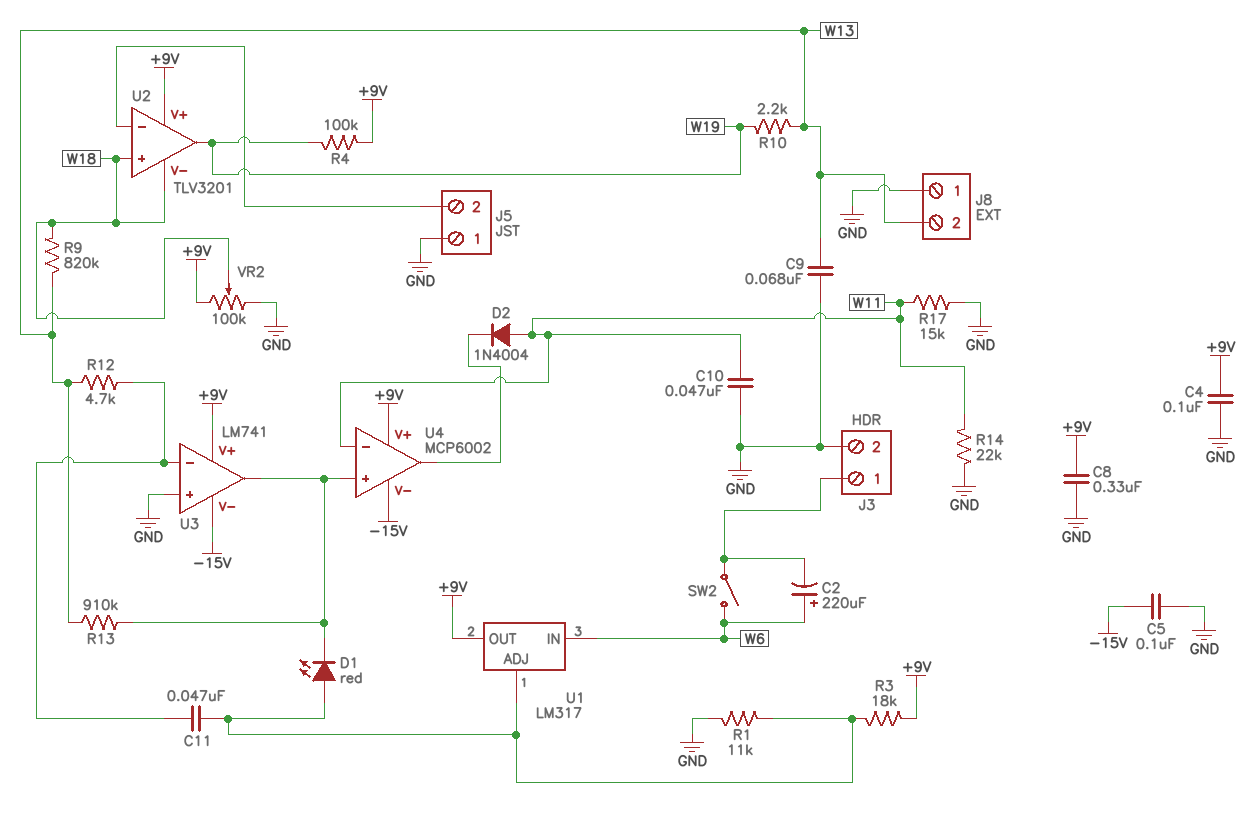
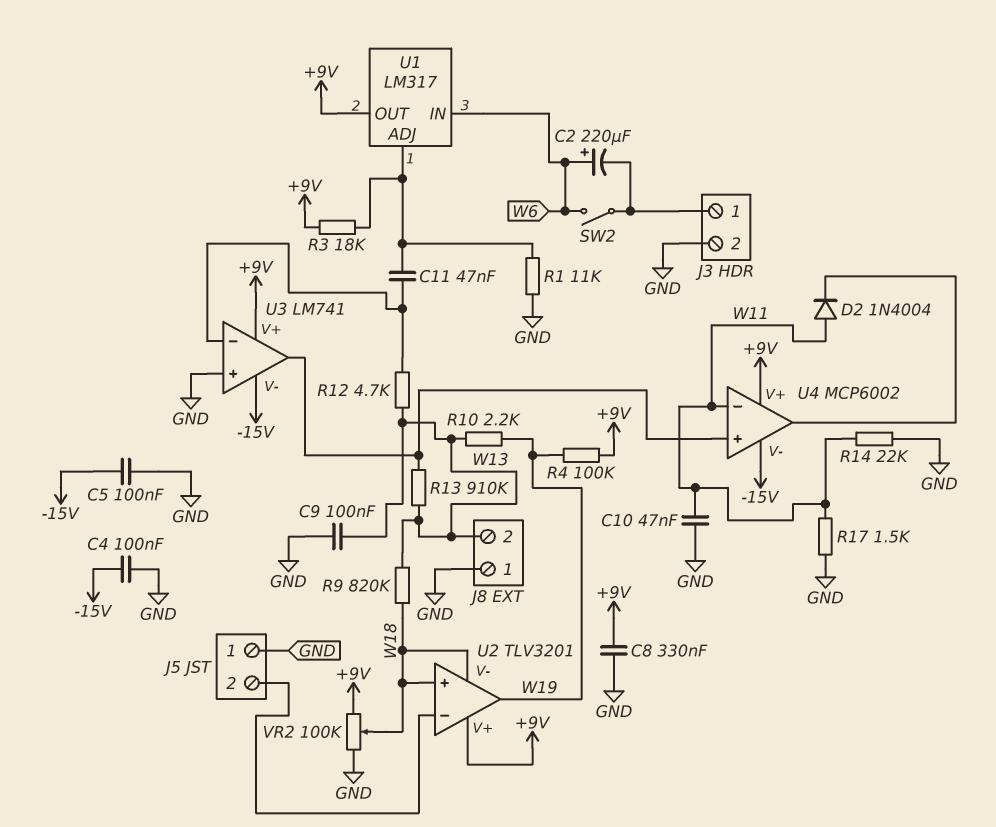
C4: 100nF (+9V, GND) -> 100nF (-15V, GND)
C9: 68nF (GND, W13) -> 100nF (GND, W13)
D1: LED red (A U1/ADJ, K U3/out) -> none
R17: 15k (GND, W11) -> 1.5k (GND, W11)

